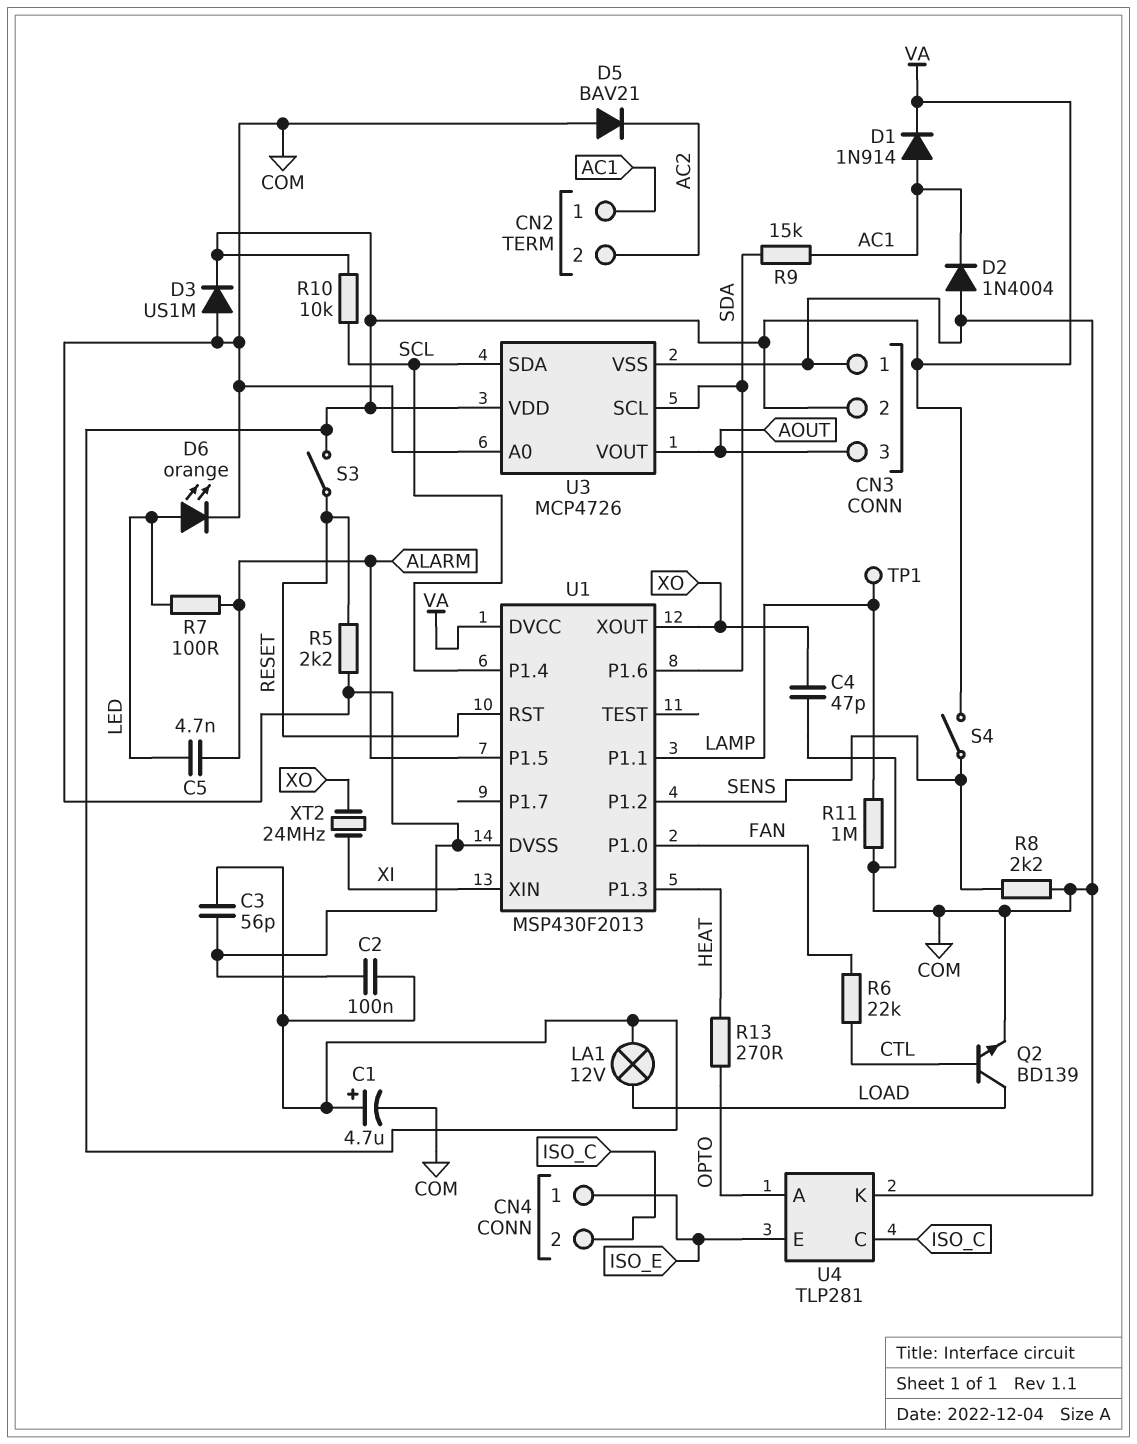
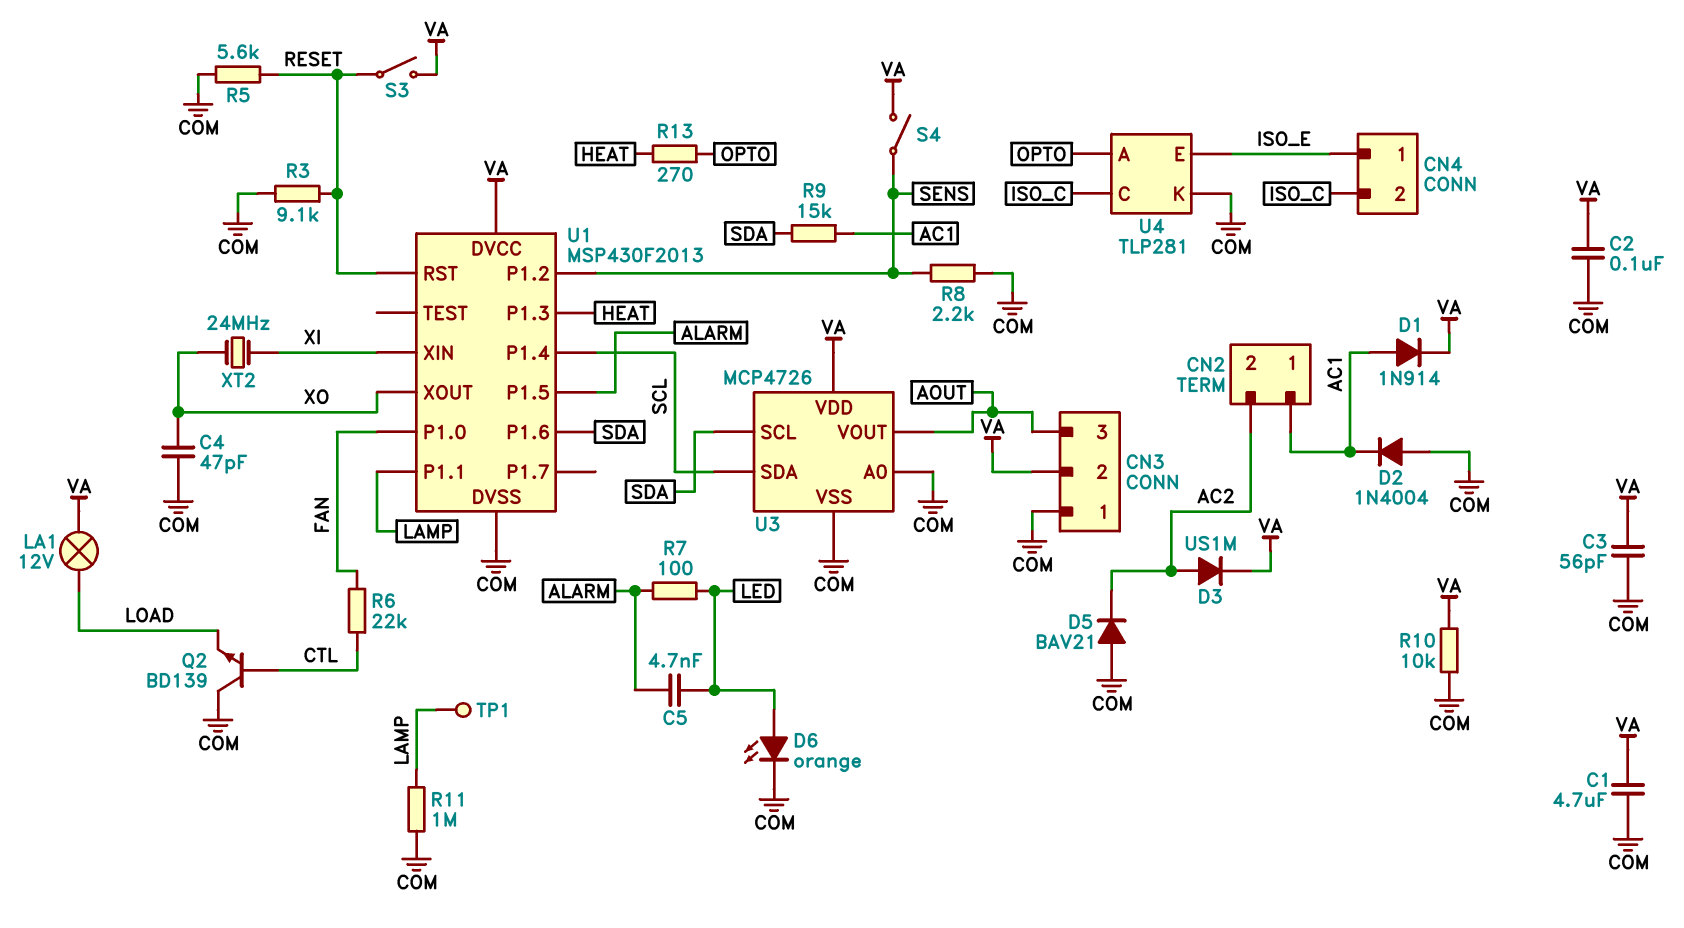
C1: 4.7uF (plus VA, minus COM) -> 4.7uF (COM, VA)
D3: diode US1M (A COM, K VA) -> diode US1M (A AC2, K VA)
Q2: NPN BD139 (B CTL, C LOAD, E COM) -> NPN BD139 (B CTL, C COM, E LOAD)
R3: none -> 9.1k (COM, RESET)
R5: 2.2k (COM, RESET) -> 5.6k (COM, RESET)
R10: 10k (SCL, VA) -> 10k (COM, VA)

